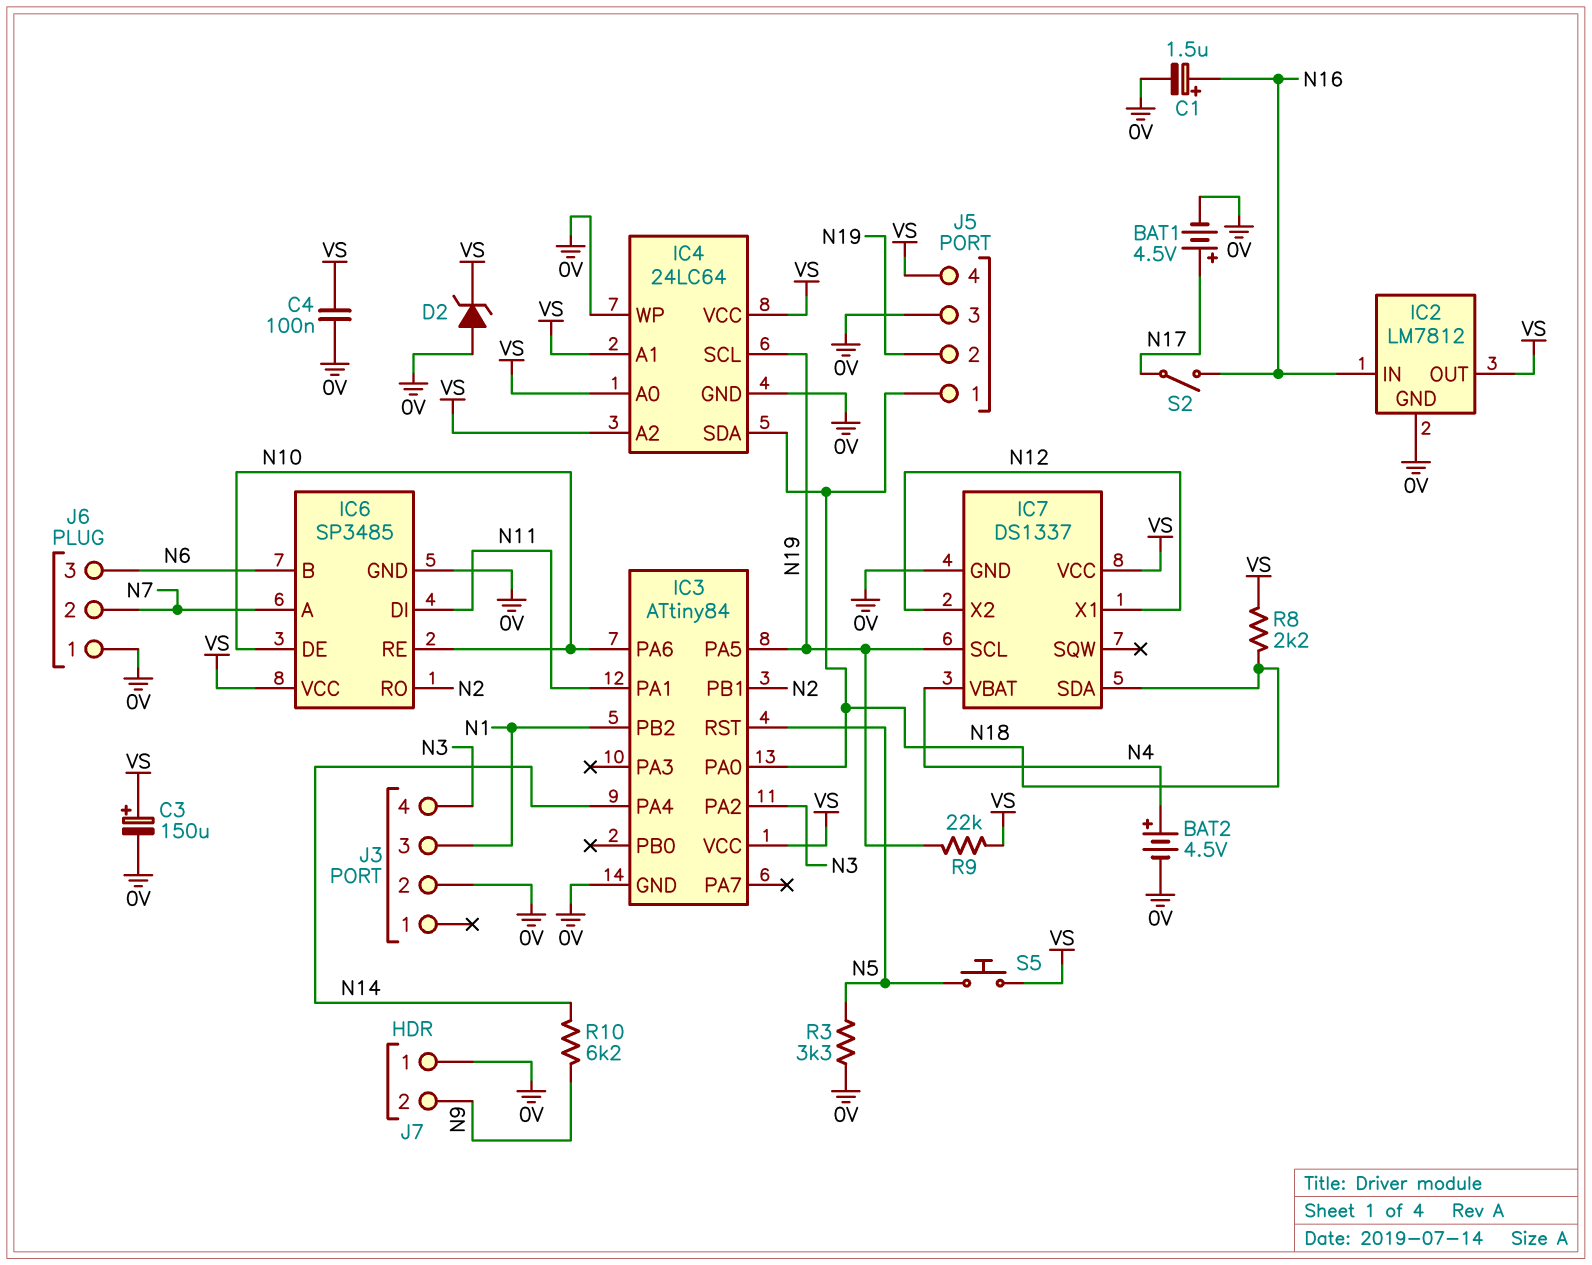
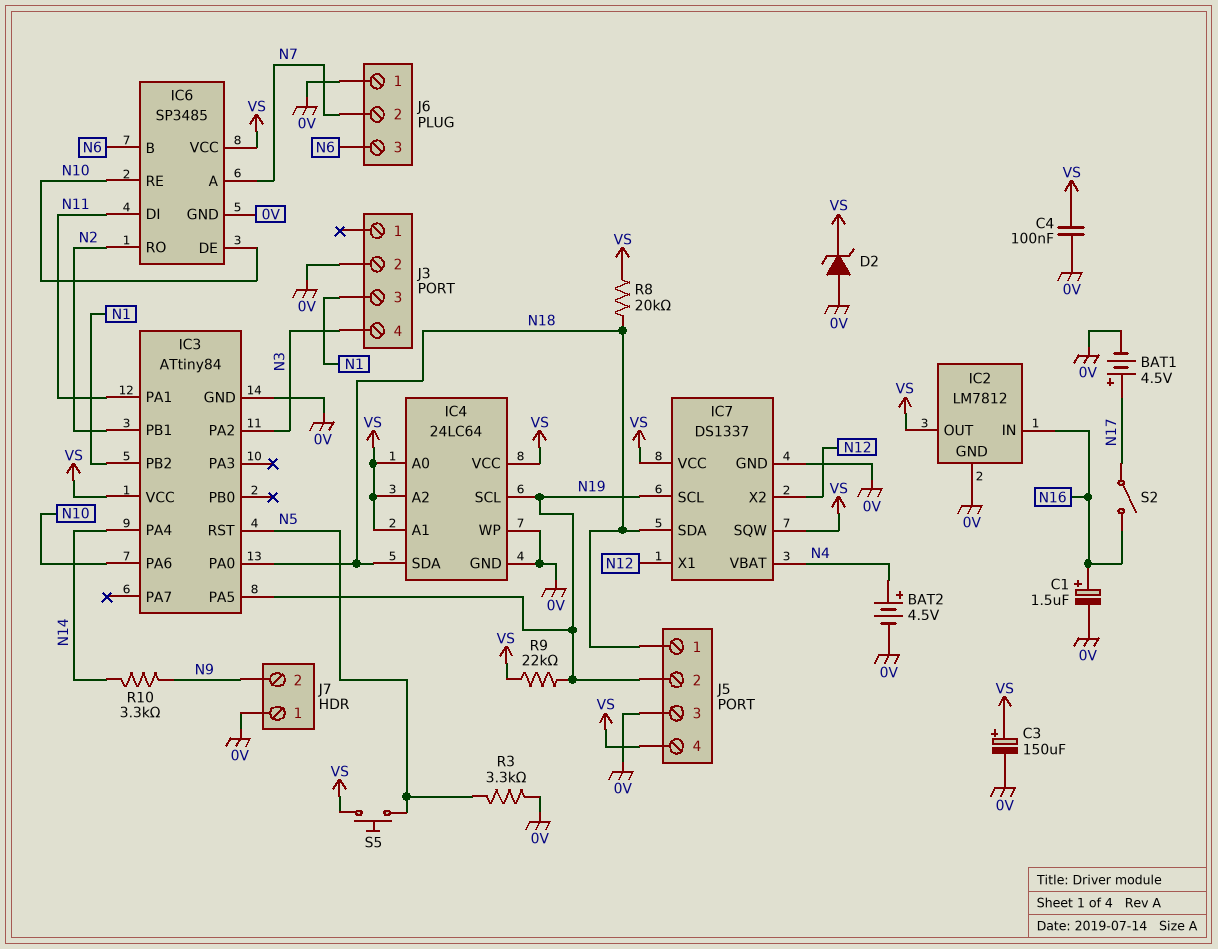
IC7 pin SQW: none -> VS
R8: 2.2k (N18, VS) -> 20k (N18, VS)
R10: 6.2k (N9, N14) -> 3.3k (N9, N14)

